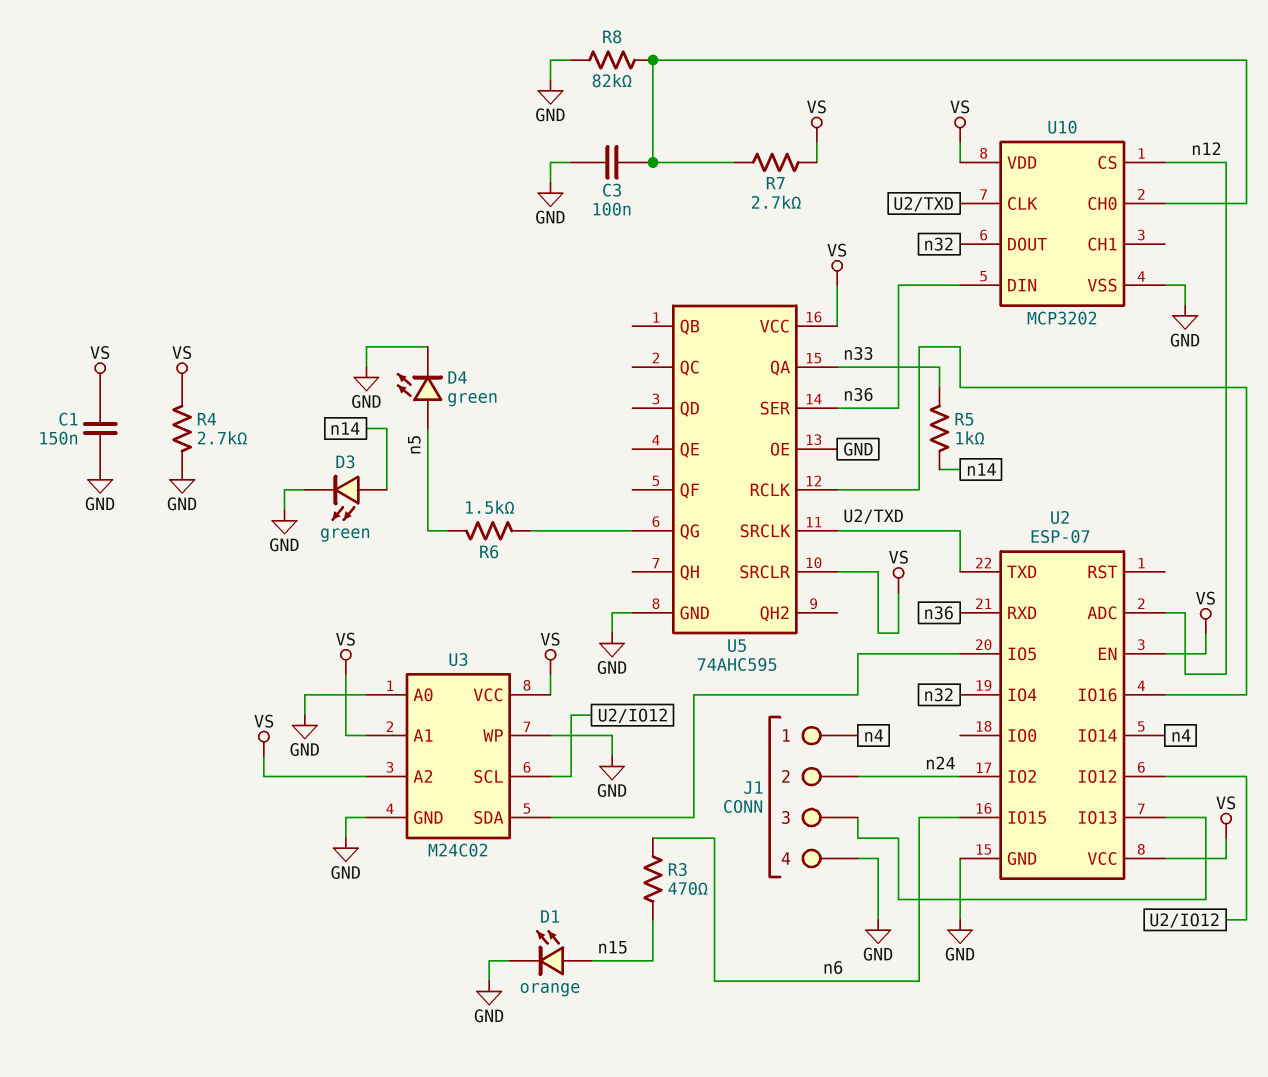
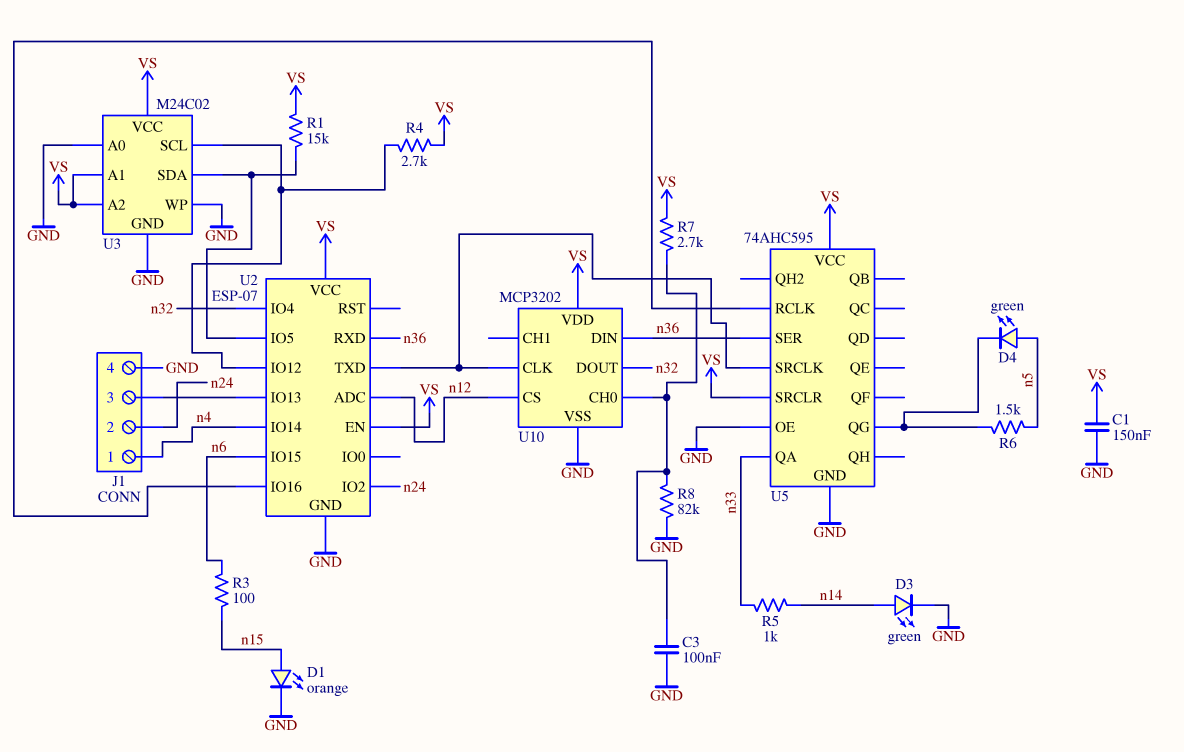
D4: LED green (A n5, K GND) -> LED green (A n5, K U5/QG)
R1: none -> 15k (U2/IO5, VS)
R3: 470 (n6, n15) -> 100 (n6, n15)
R4: 2.7k (GND, VS) -> 2.7k (U2/IO12, VS)

